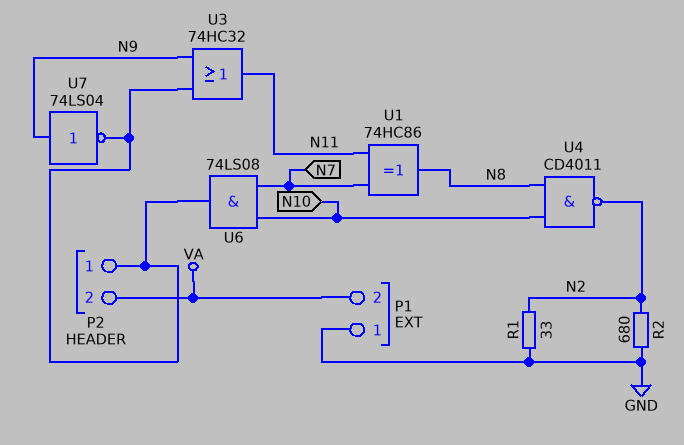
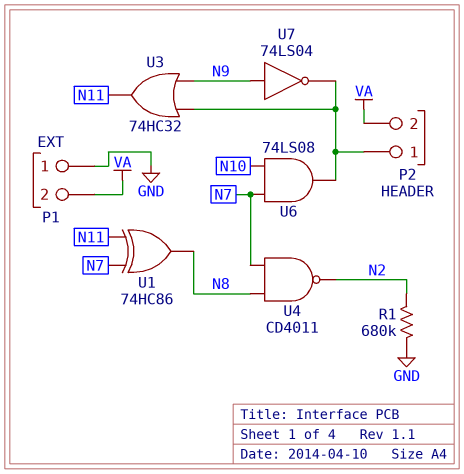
R1: 33 (GND, N2) -> 680k (GND, N2)
R2: 680 (GND, N2) -> none
U4: NAND CD4011 (in N8, in N10, out N2) -> NAND CD4011 (in N7, in N8, out N2)

